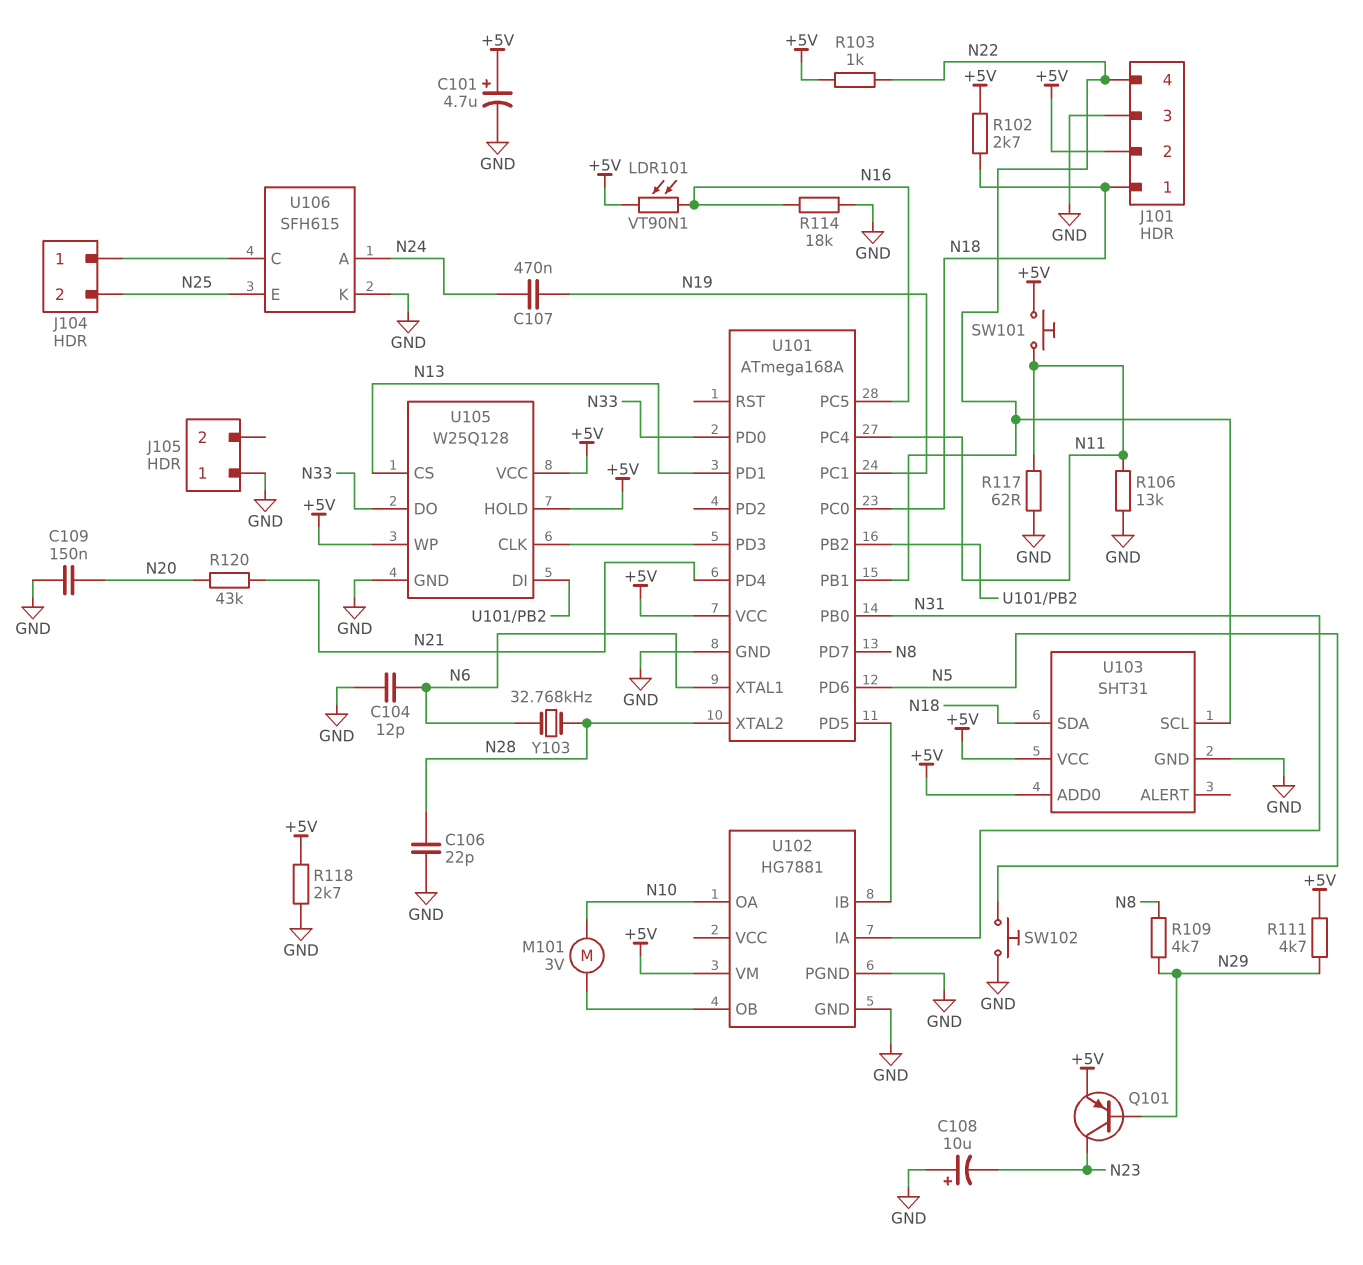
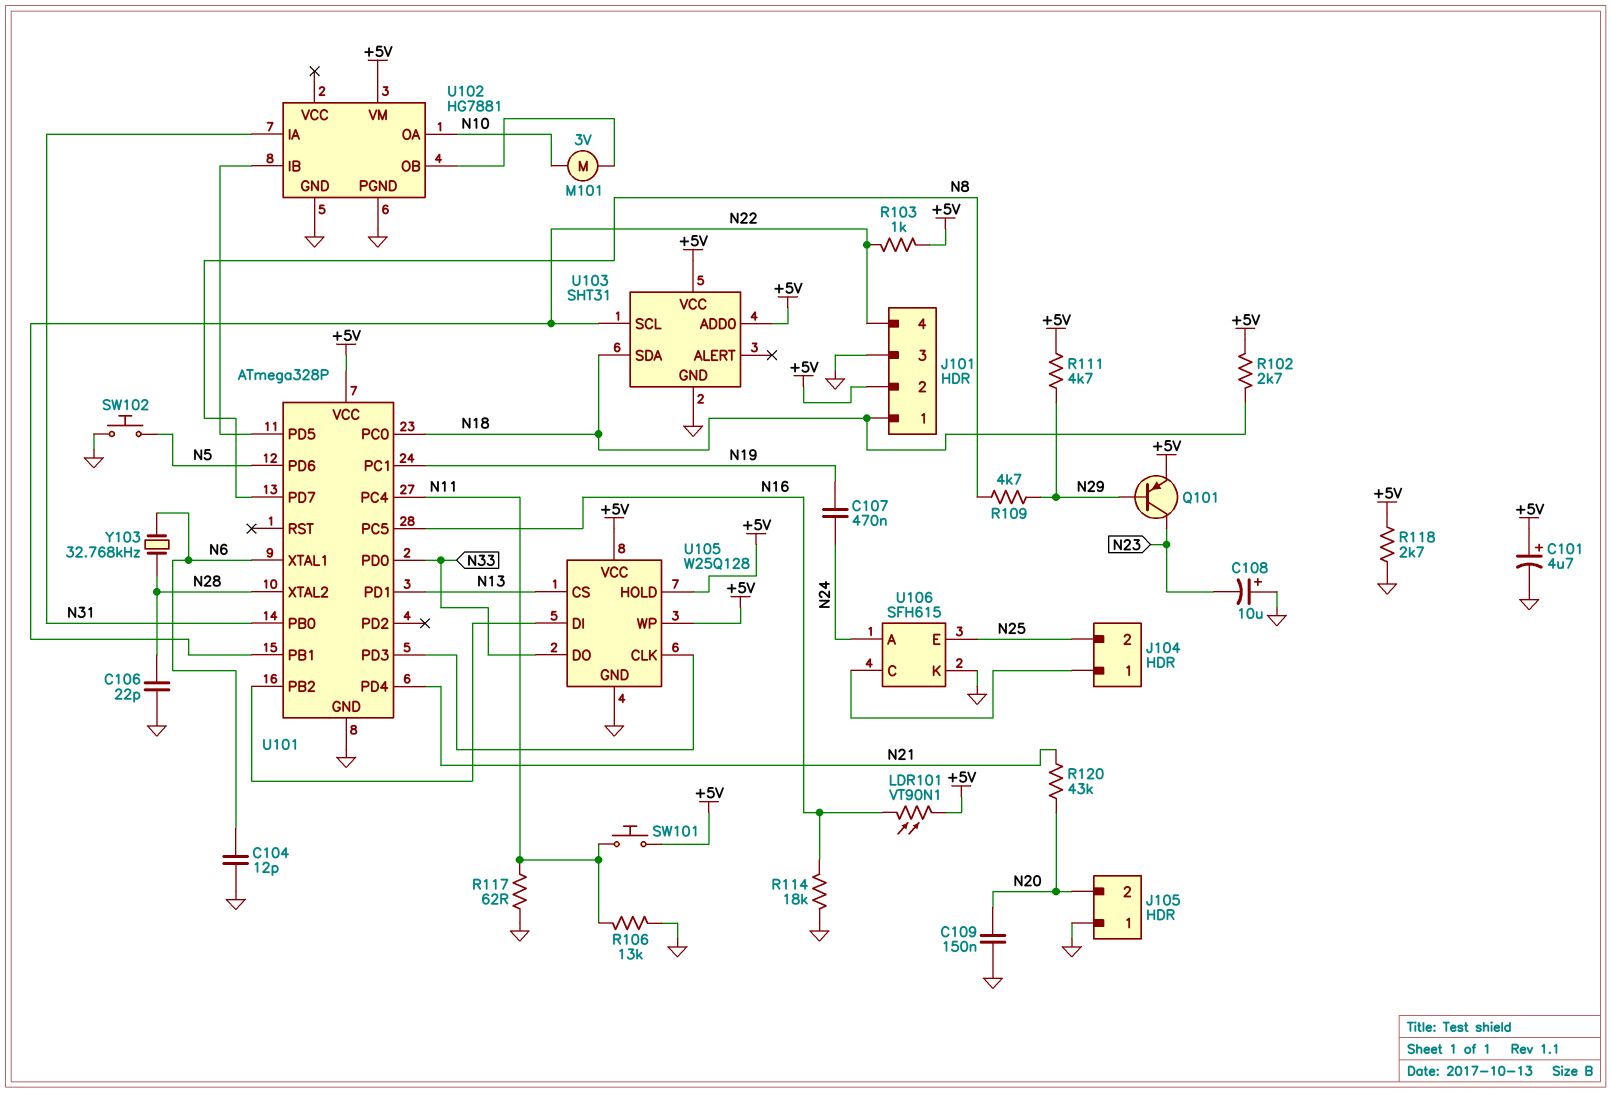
J105 pin 2: none -> N20
U101: ATmega168A -> ATmega328P

